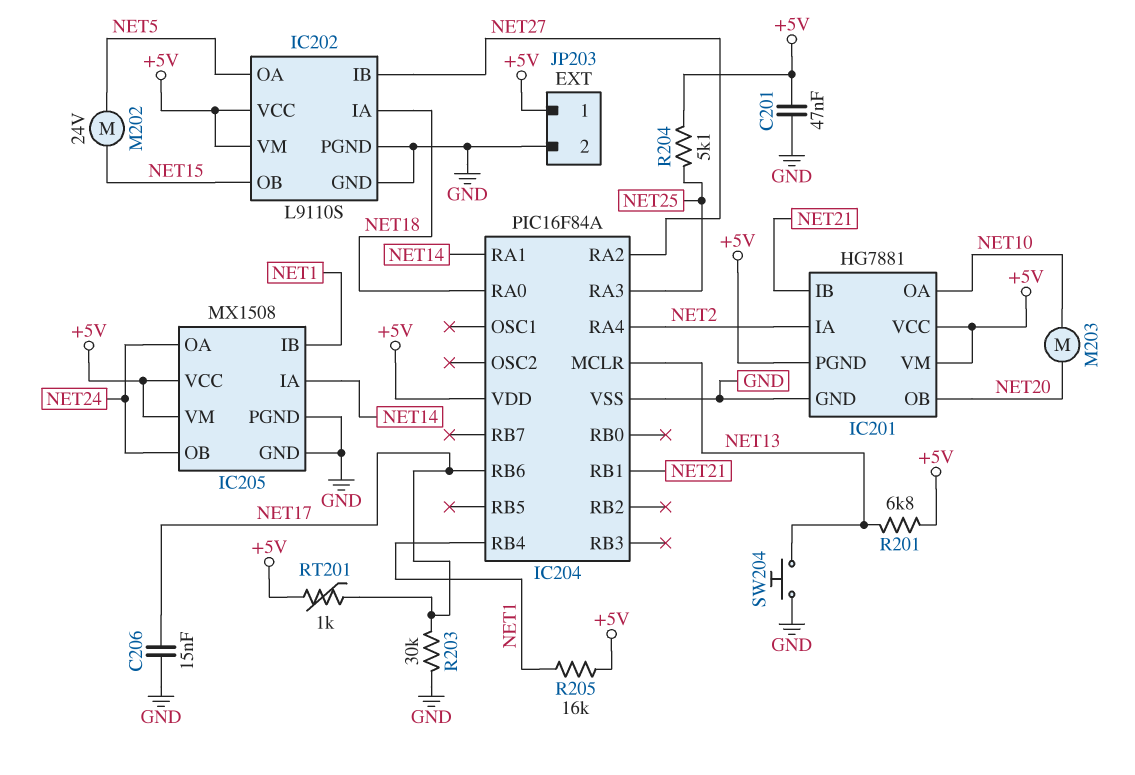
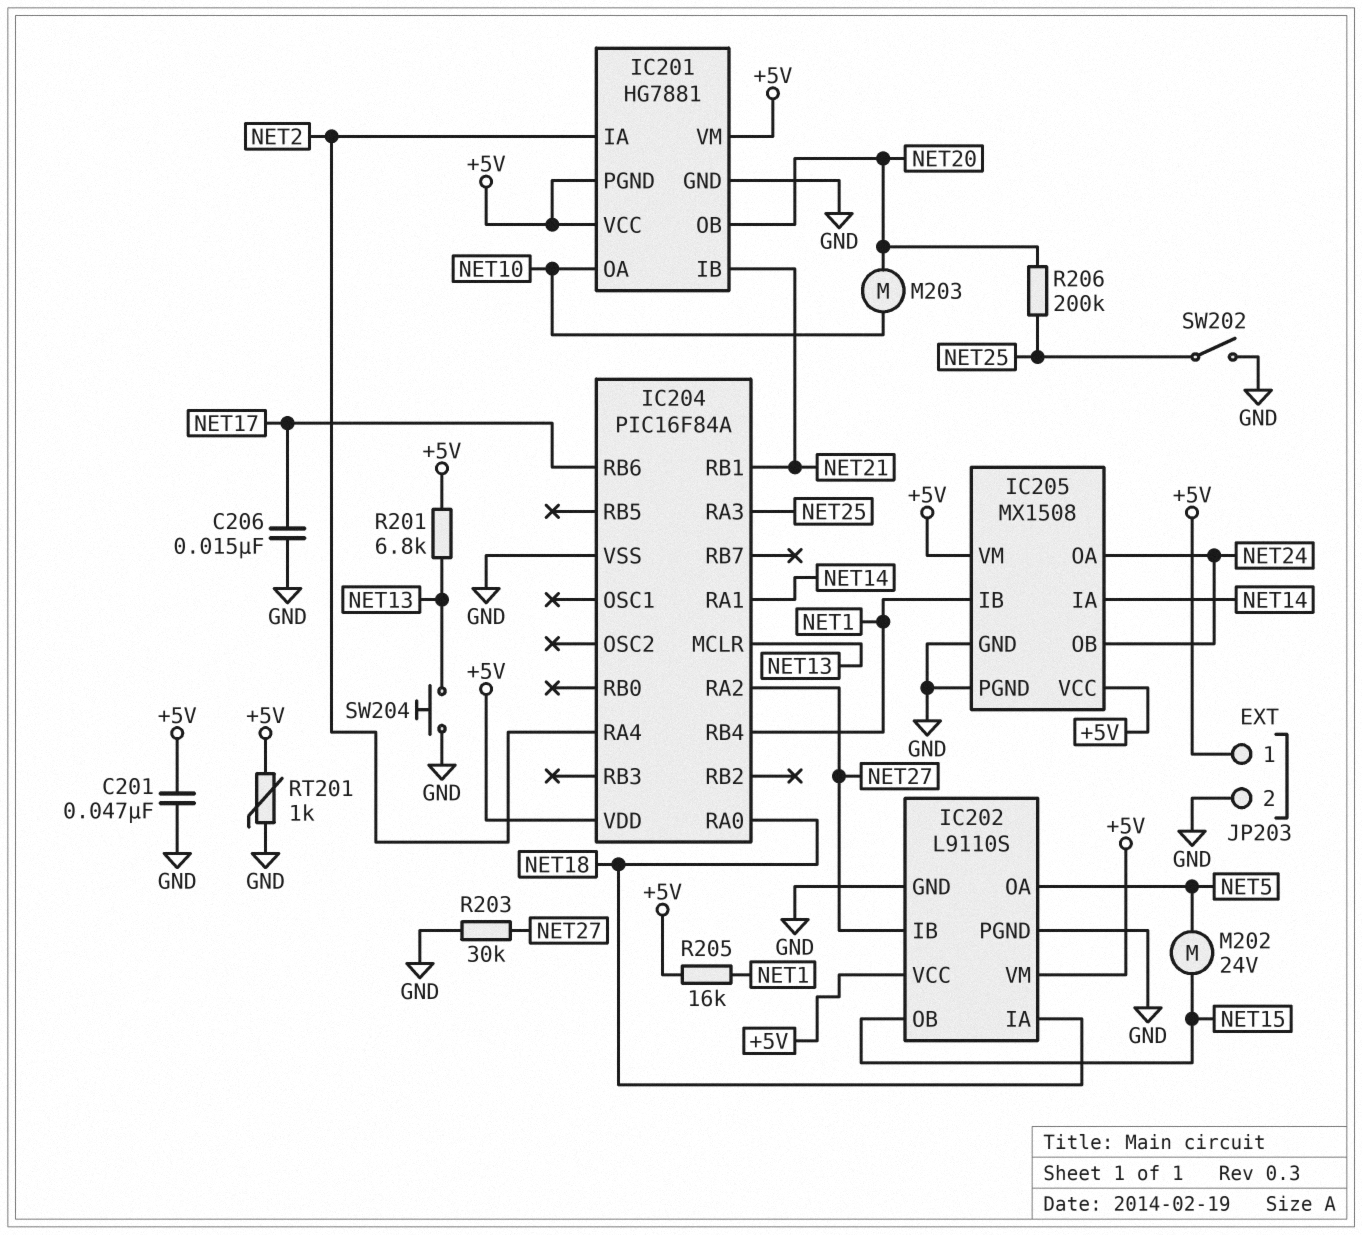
R203: 30k (GND, NET17) -> 30k (GND, NET27)
R204: 5.1k (+5V, NET25) -> none
R206: none -> 200k (NET20, NET25)
RT201: 1k (+5V, NET17) -> 1k (+5V, GND)
SW202: none -> switch (GND, NET25)

